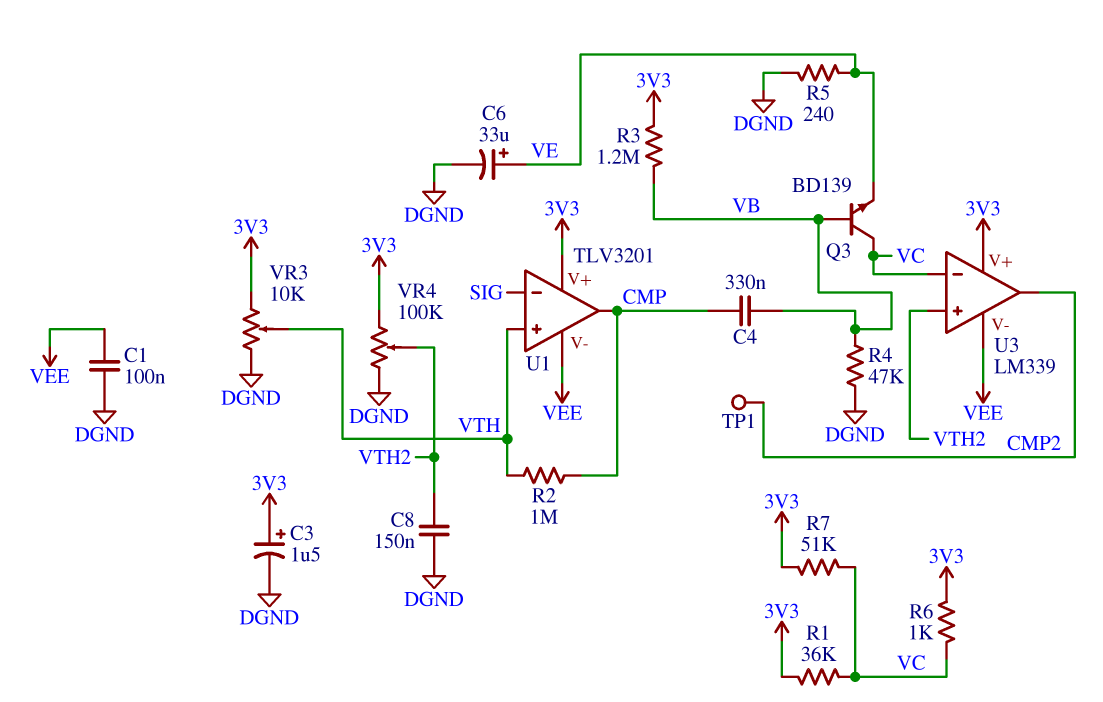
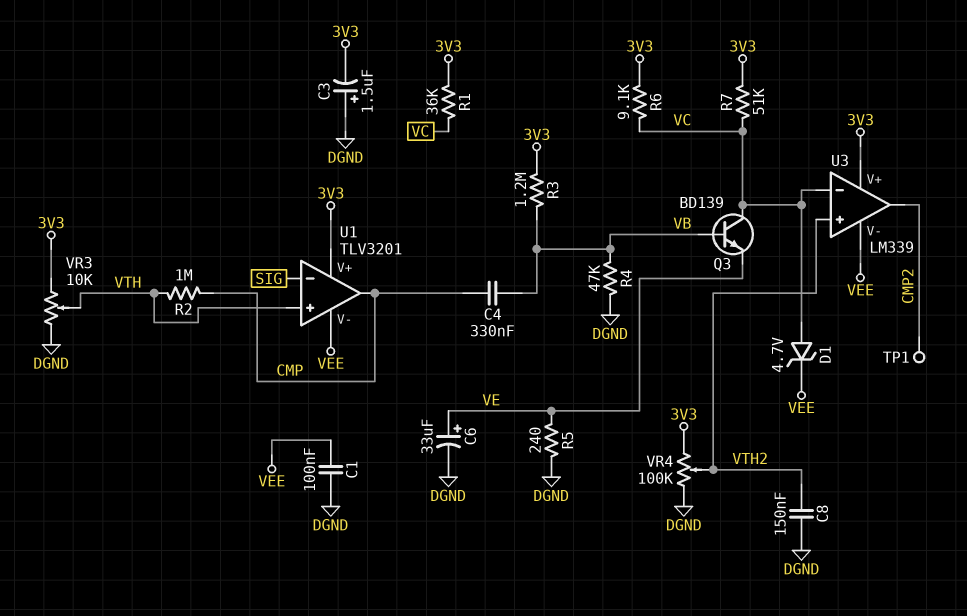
C3: 1.5uF (plus 3V3, minus DGND) -> 1.5uF (plus DGND, minus 3V3)
D1: none -> zener 4.7V (A VC, K VEE)
R6: 1k (3V3, VC) -> 9.1k (3V3, VC)

